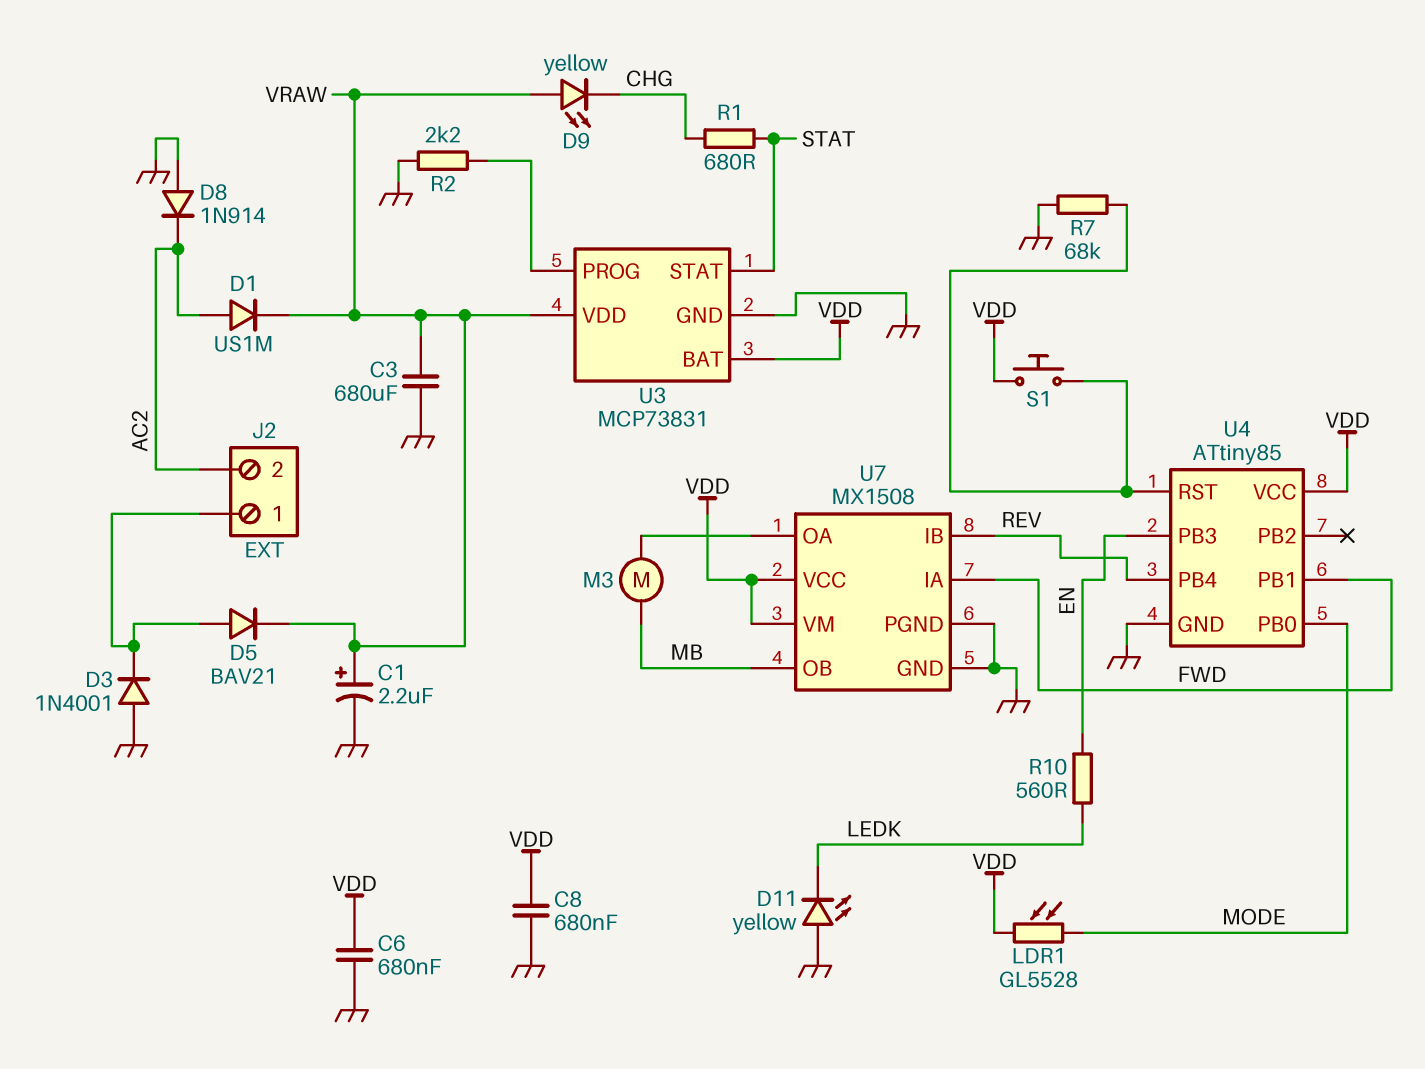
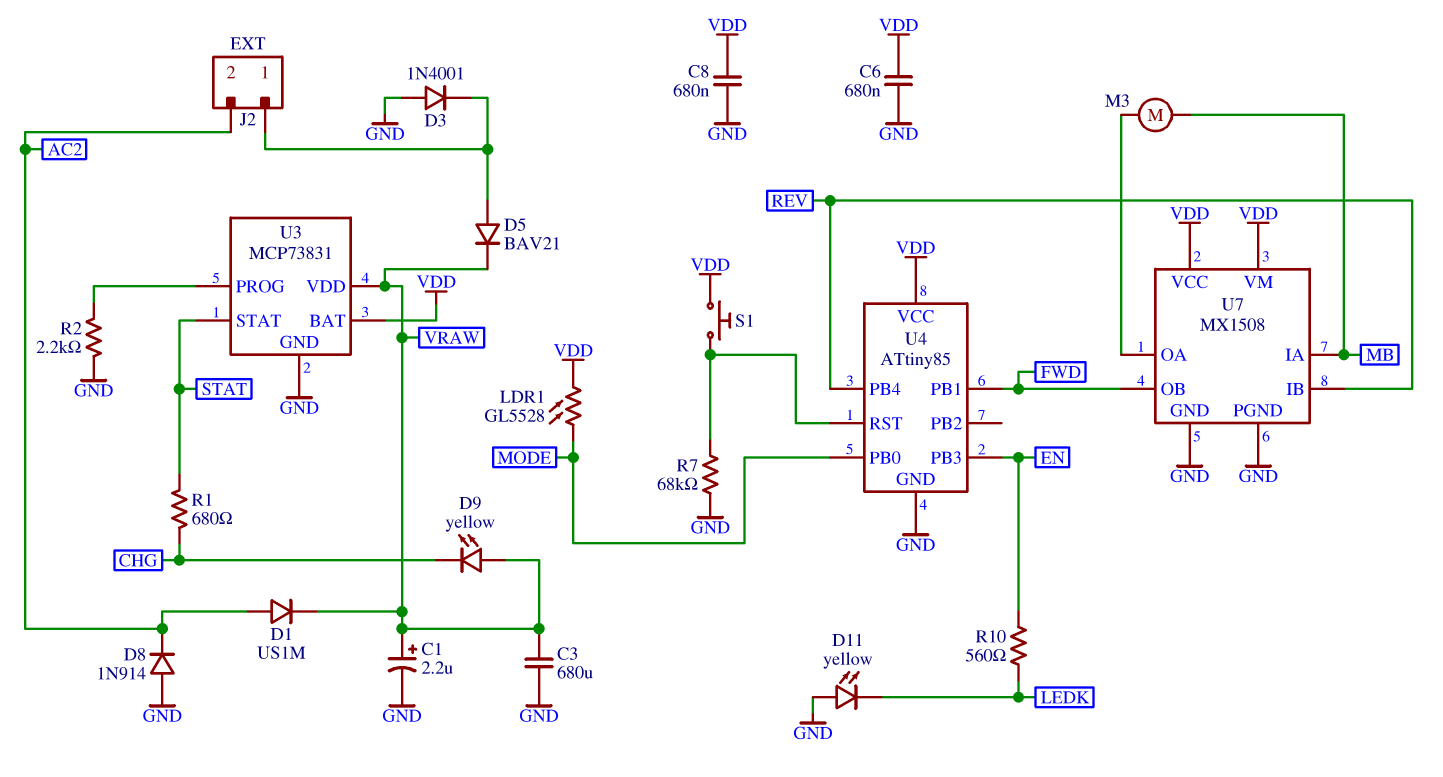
U7 pin IA: FWD -> MB
U7 pin OB: MB -> FWD

